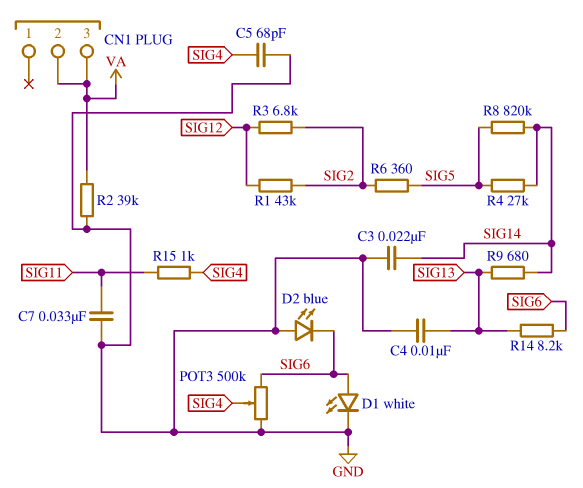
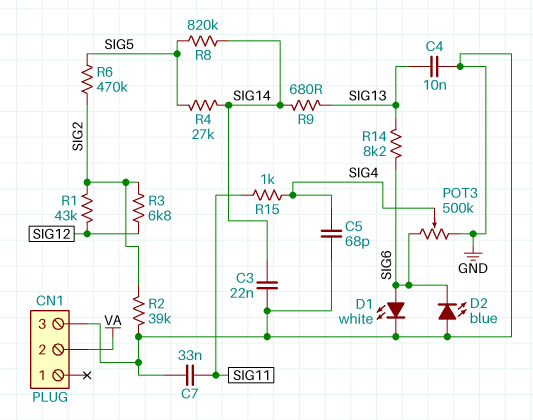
CN1 pin 3: VA -> GND
R2: 39k (GND, VA) -> 39k (GND, SIG2)
R6: 360 (SIG2, SIG5) -> 470k (SIG2, SIG5)

